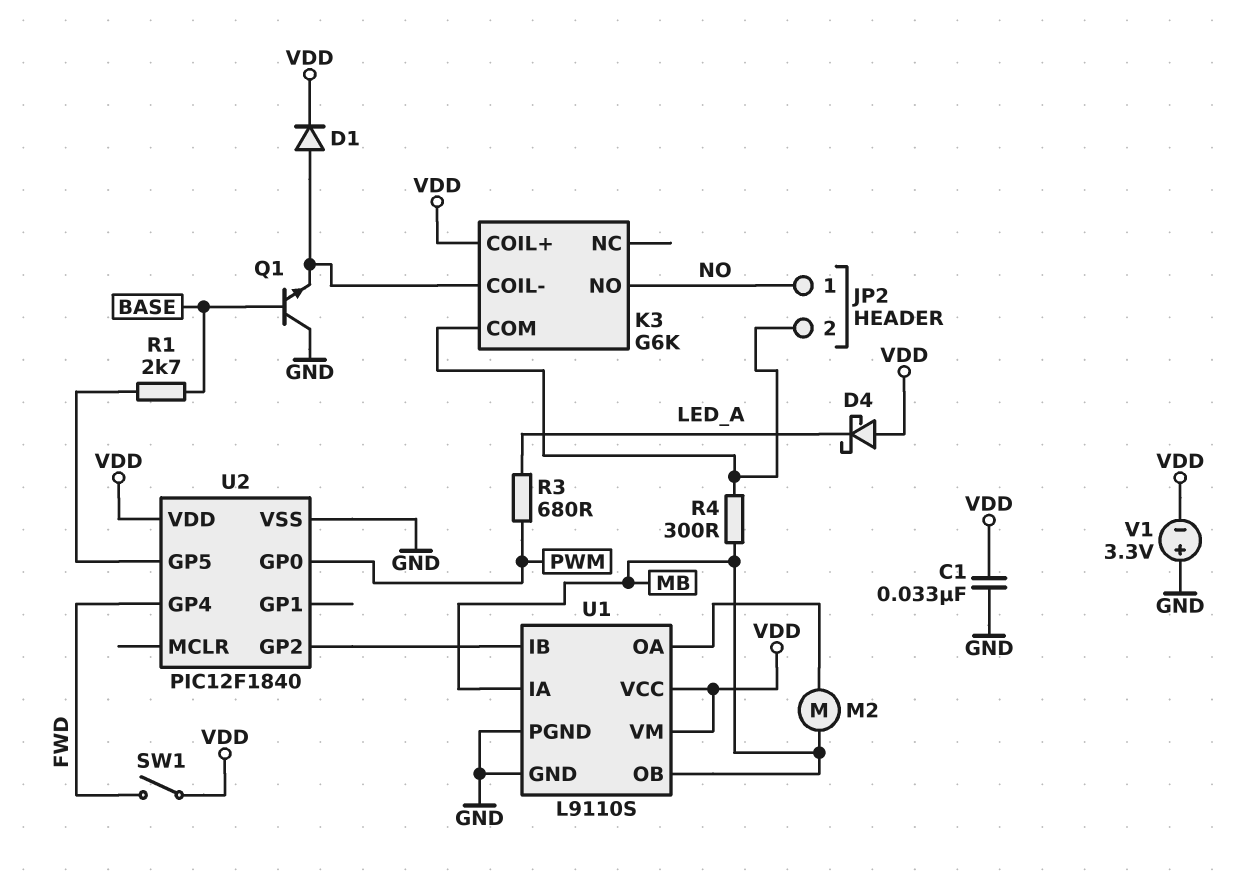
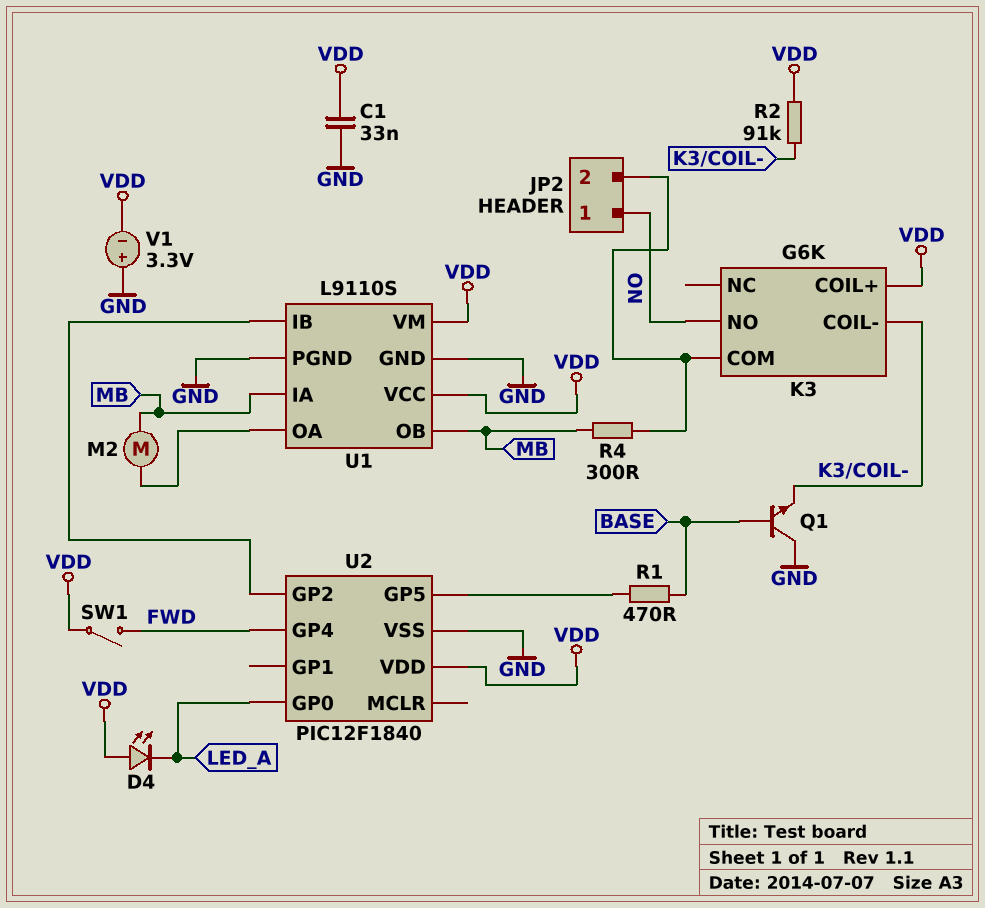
D1: diode (A K3/COIL-, K VDD) -> none
D4: schottky (A VDD, K LED_A) -> LED (A VDD, K LED_A)
R1: 2.7k (BASE, U2/GP5) -> 470 (BASE, U2/GP5)
R2: none -> 91k (K3/COIL-, VDD)
R3: 680 (LED_A, PWM) -> none
U2 pin GP0: PWM -> LED_A

